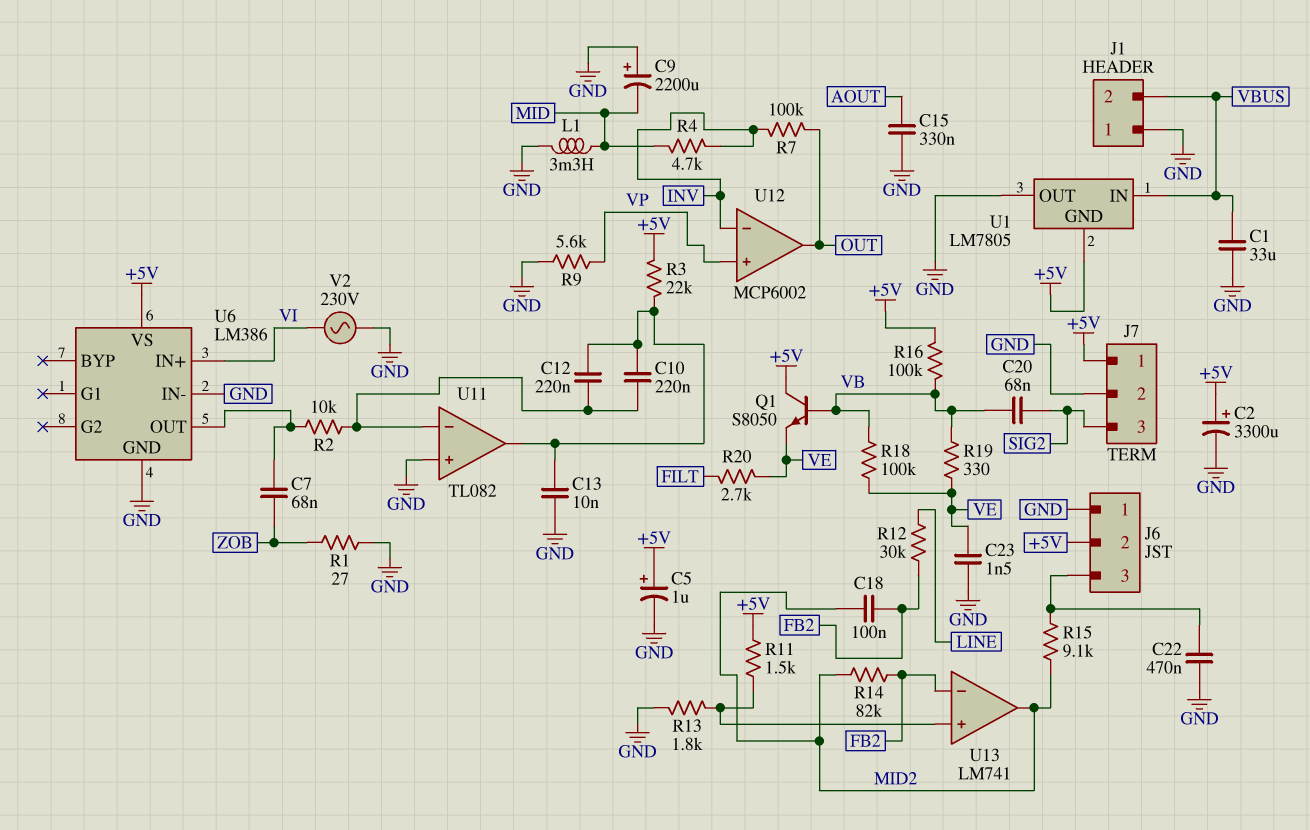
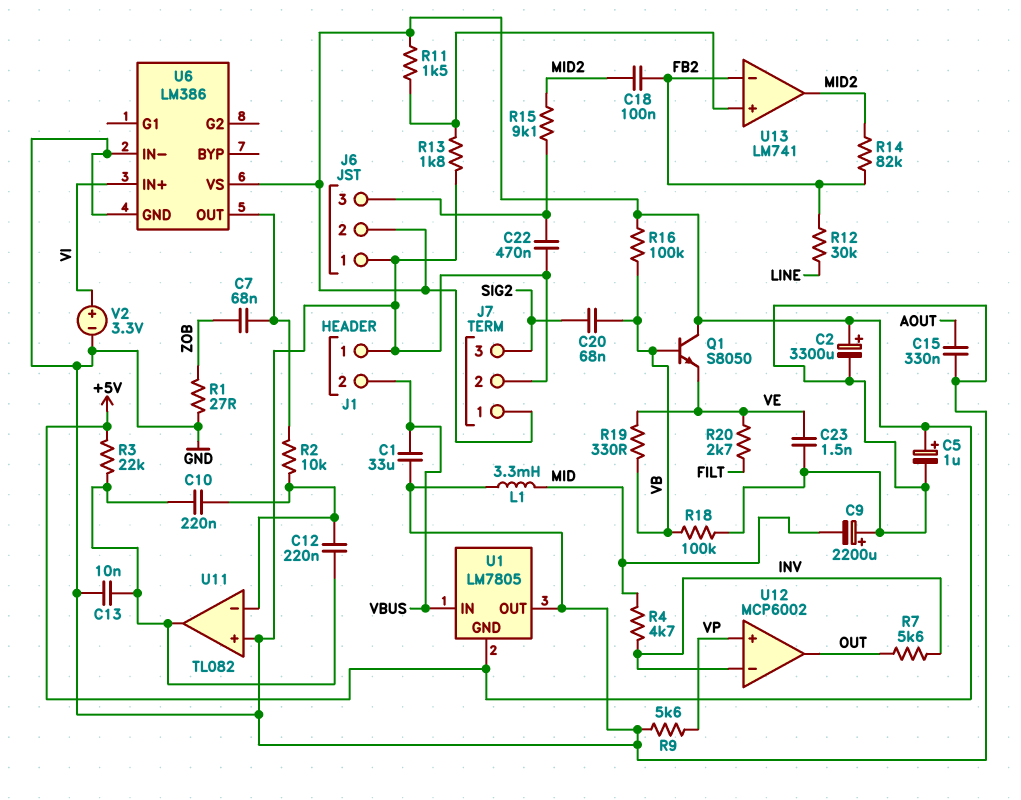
R7: 100k (INV, OUT) -> 5.6k (INV, OUT)
R18: 100k (VB, VE) -> 100k (GND, VB)
V2: AC 230V (GND, VI) -> 3.3V (plus VI, minus GND)

